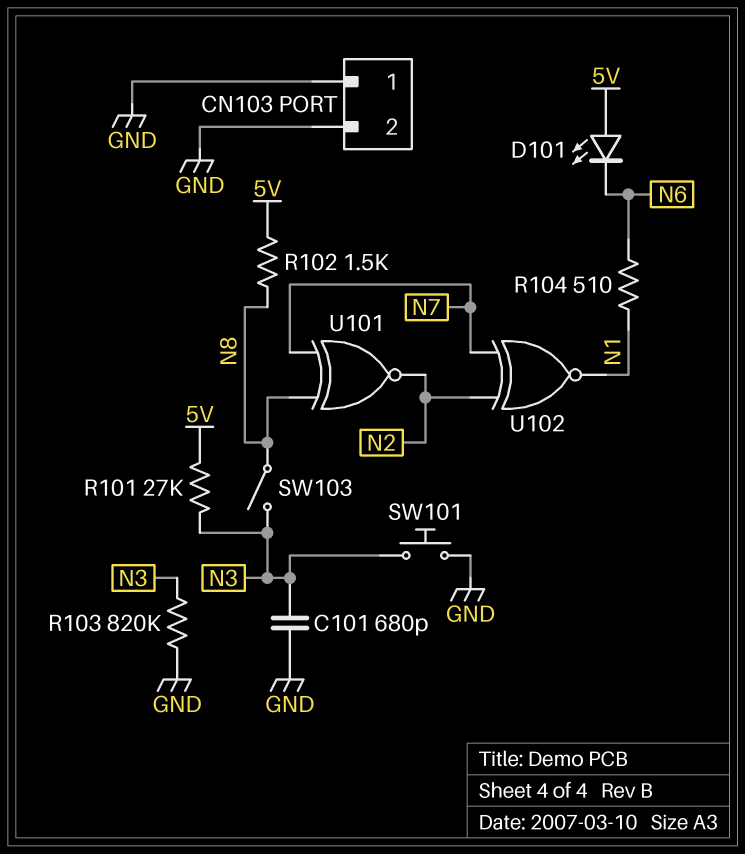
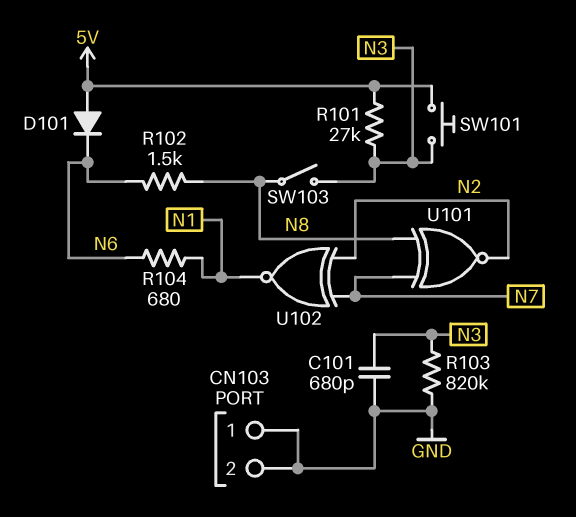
D101: LED (A 5V, K N6) -> diode (A 5V, K N6)
R102: 1.5k (5V, N8) -> 1.5k (N6, N8)
R104: 510 (N1, N6) -> 680 (N1, N6)
SW101: button (GND, N3) -> button (5V, N3)

